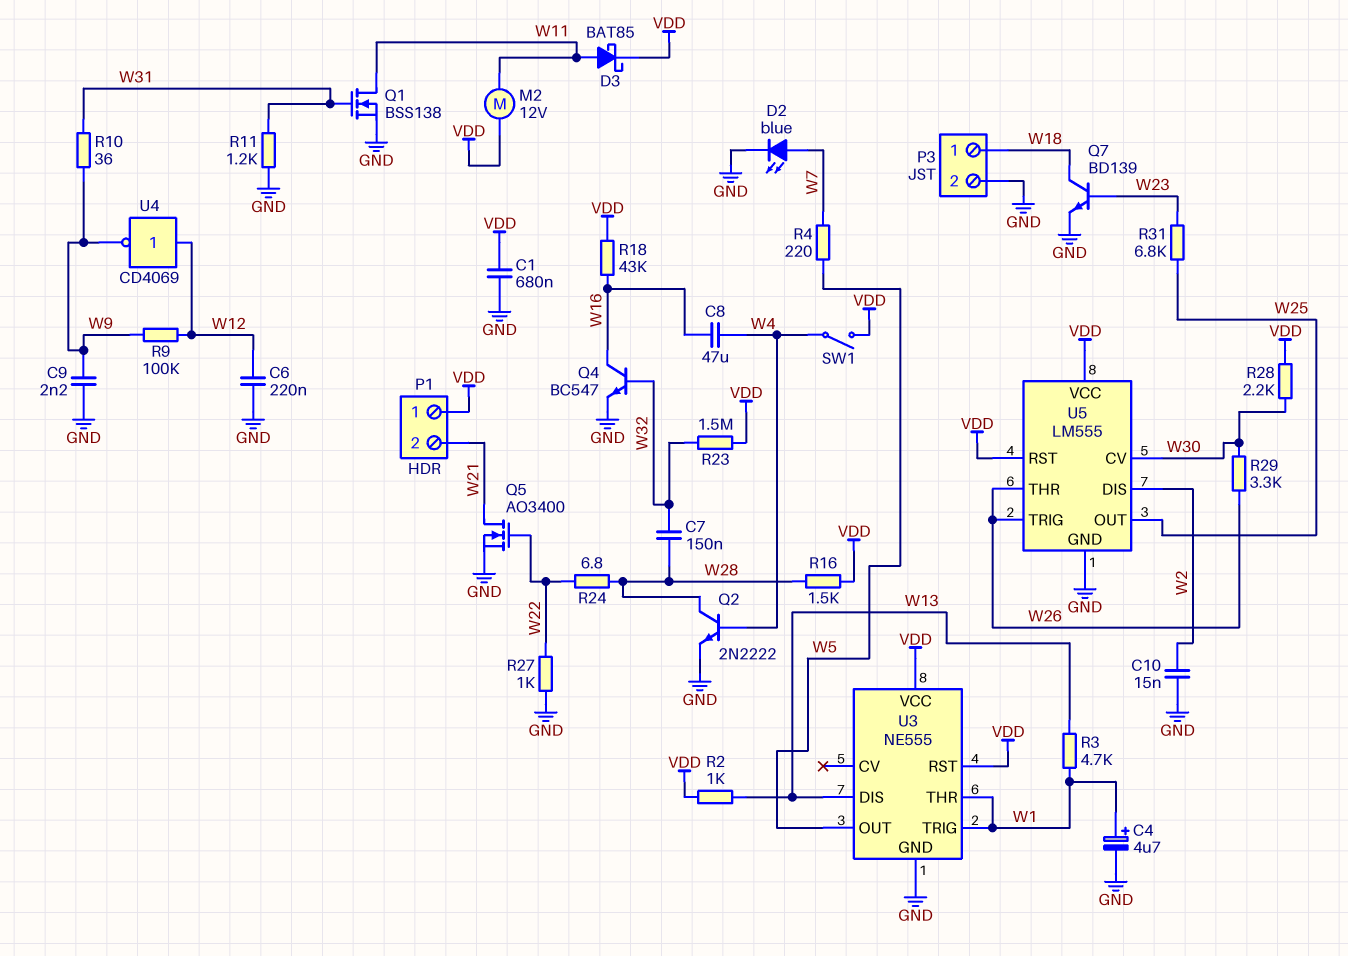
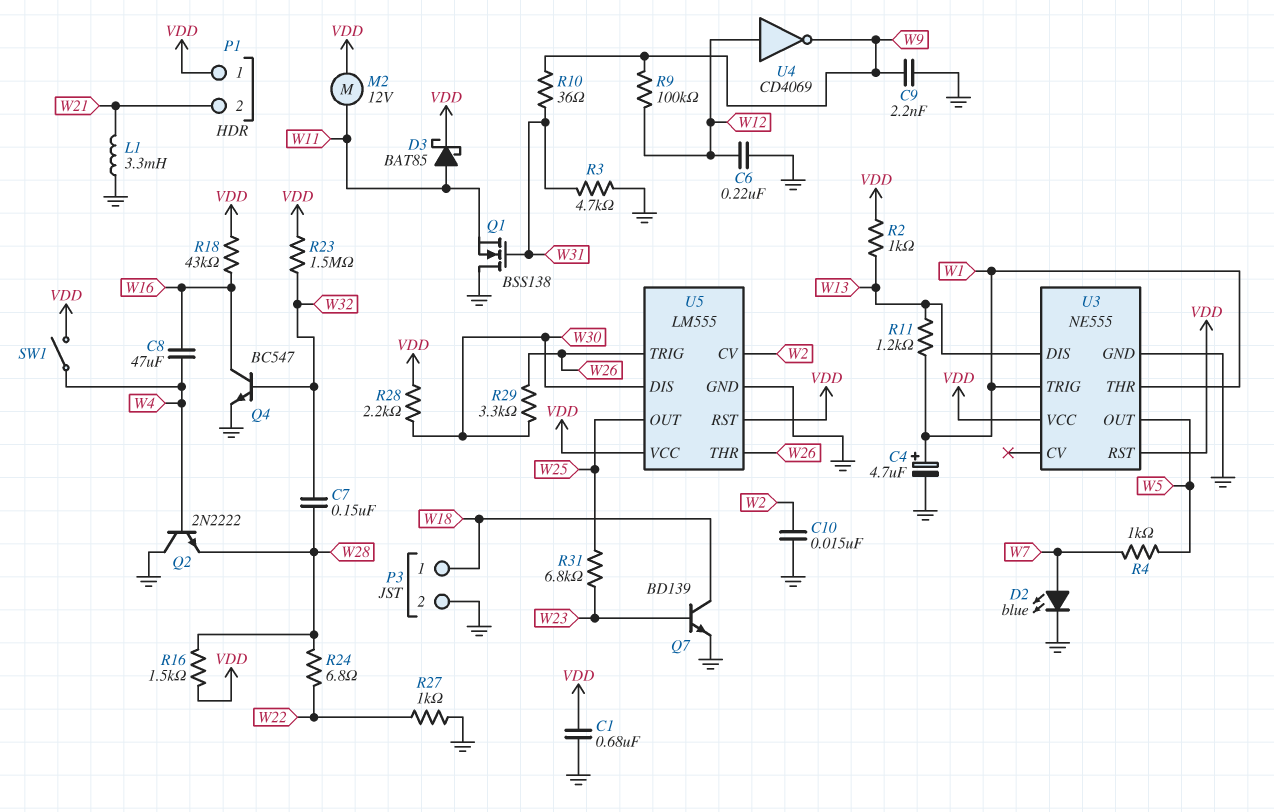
L1: none -> 3.3mH (GND, W21)
Q1: NMOS BSS138 (G W31, D W11, S GND) -> NMOS BSS138 (G W31, D GND, S W11)
Q2: NPN 2N2222 (B W4, C W28, E GND) -> NPN 2N2222 (B W4, C GND, E W28)
Q5: NMOS AO3400 (G W22, D W21, S GND) -> none
R3: 4.7k (W1, W13) -> 4.7k (GND, W31)
R4: 220 (W5, W7) -> 1k (W5, W7)
R11: 1.2k (GND, W31) -> 1.2k (W1, W13)
U5 pin CV: W30 -> W2
U5 pin DIS: W2 -> W30

